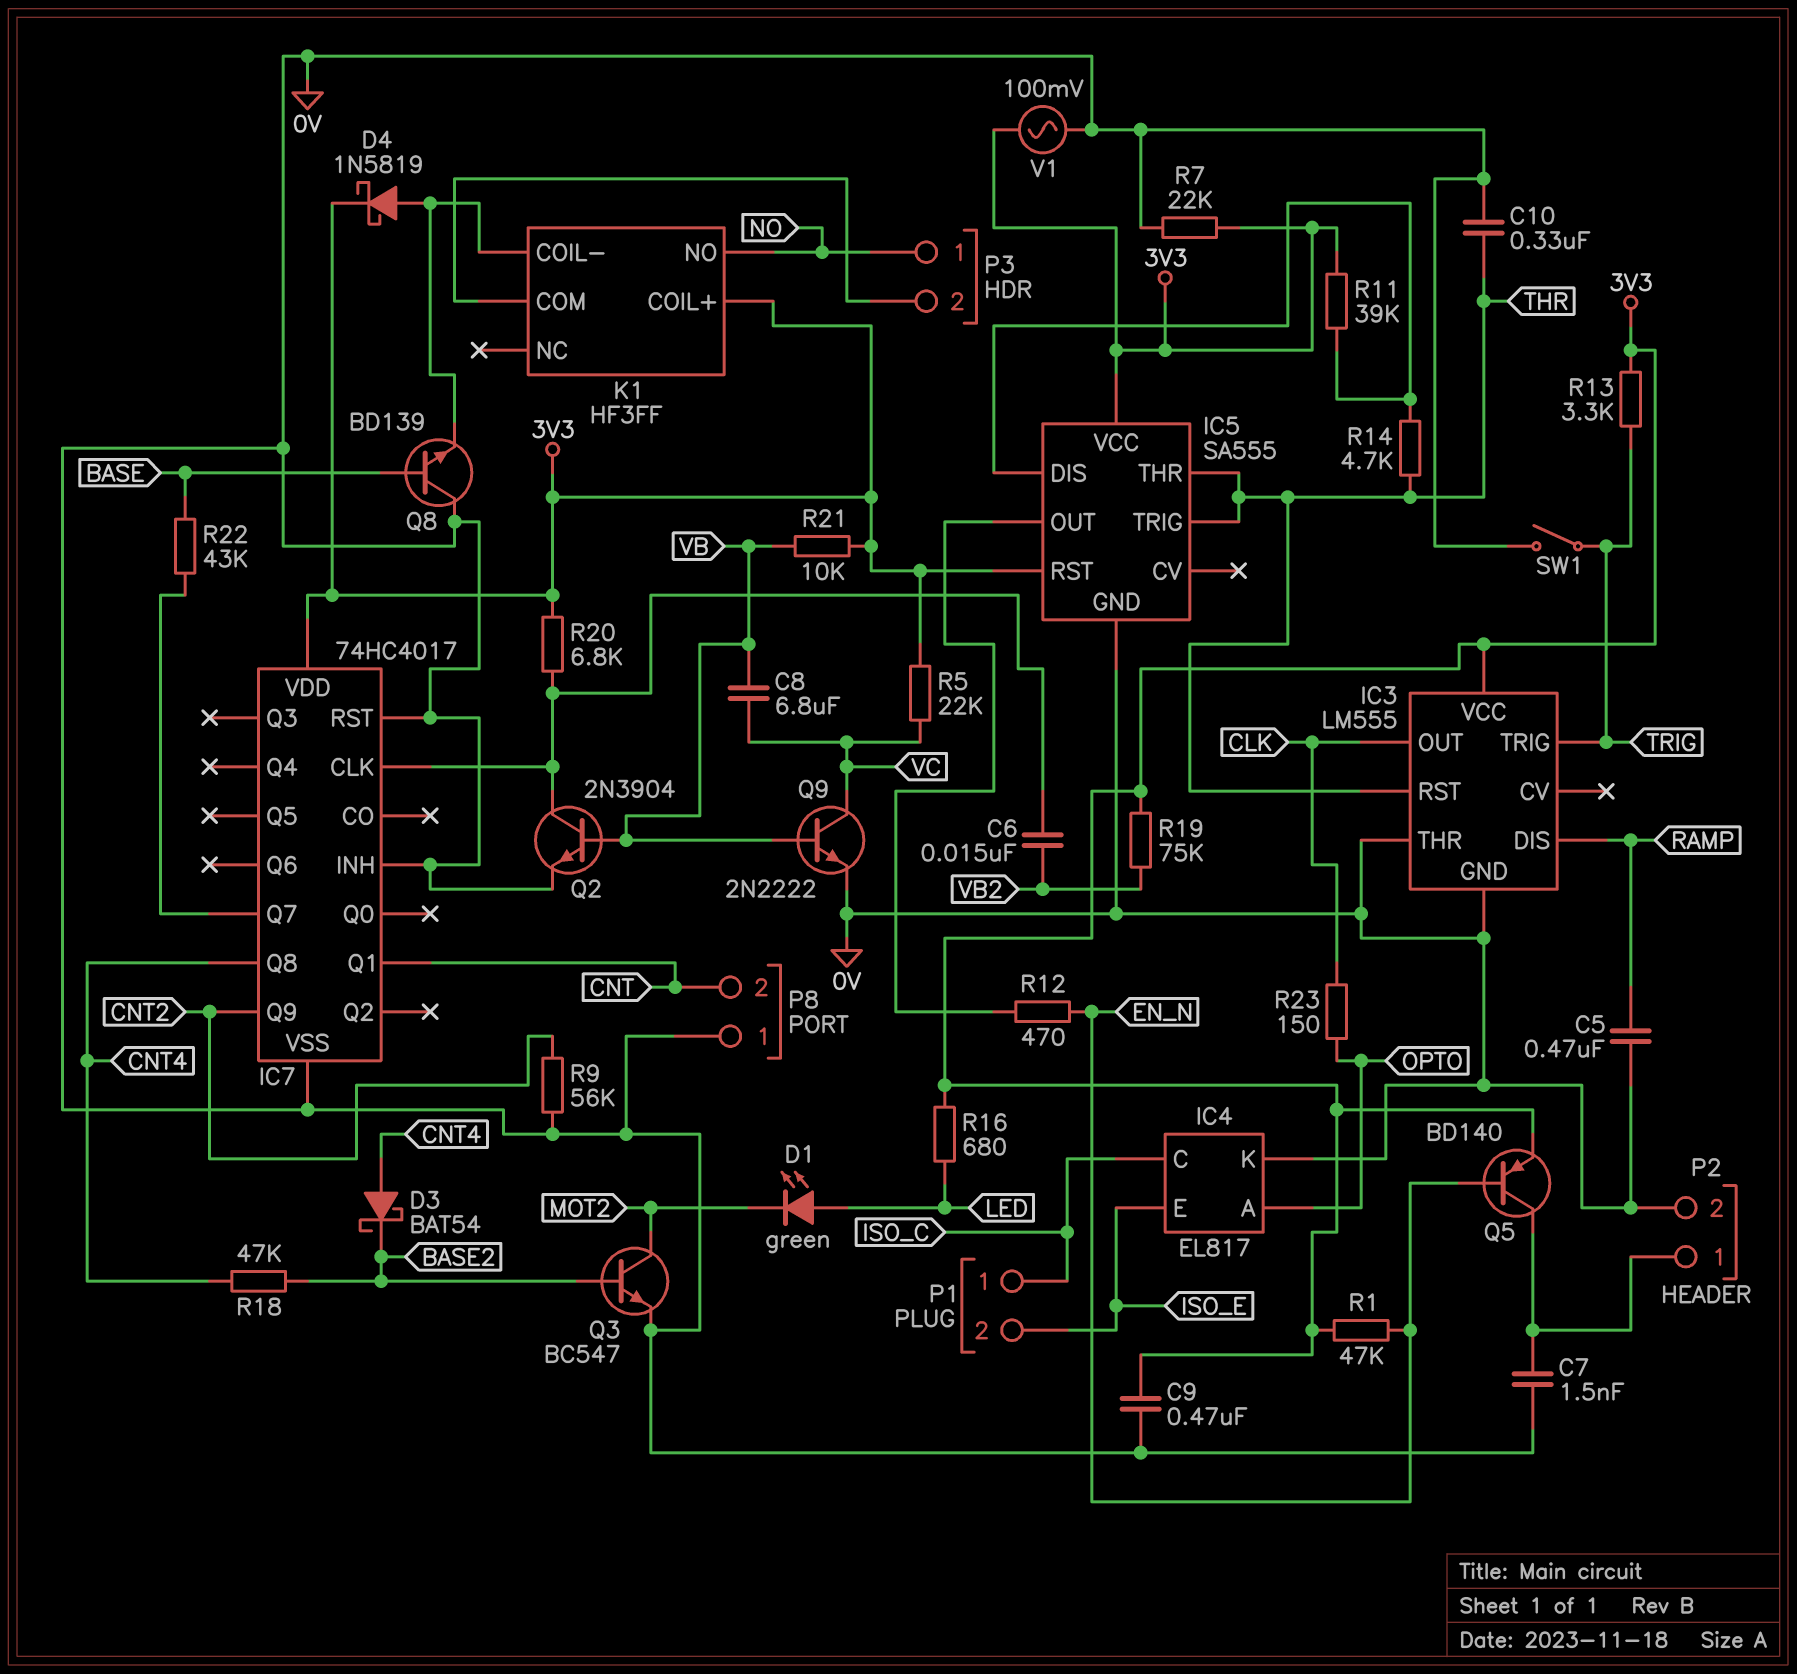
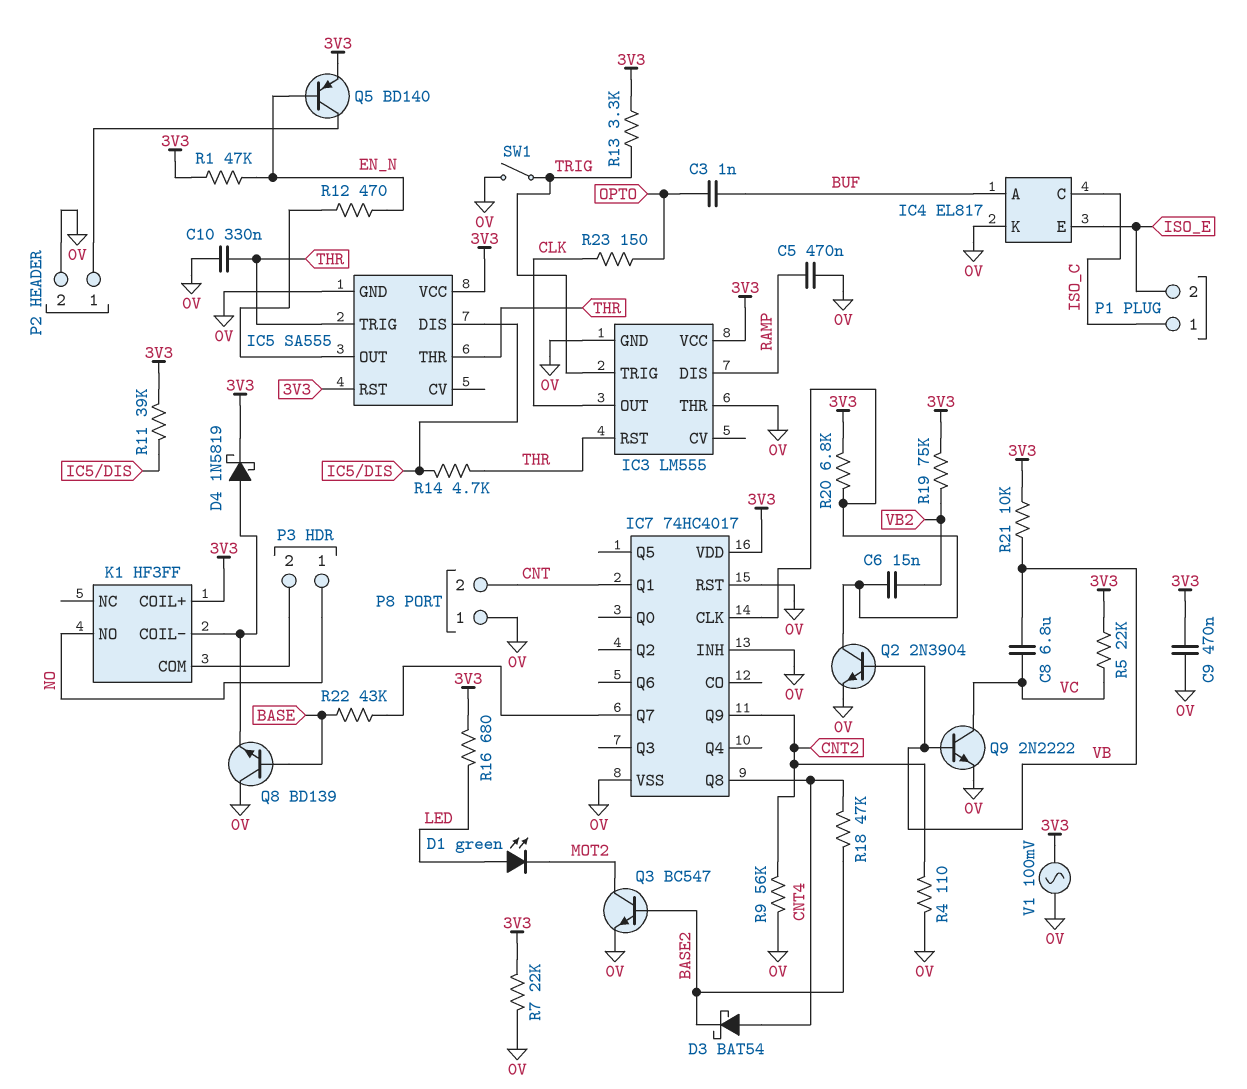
C3: none -> 1nF (BUF, OPTO)
C7: 1.5nF (0V, P2/1) -> none
IC4 pin A: OPTO -> BUF
R4: none -> 110 (0V, CNT2)

